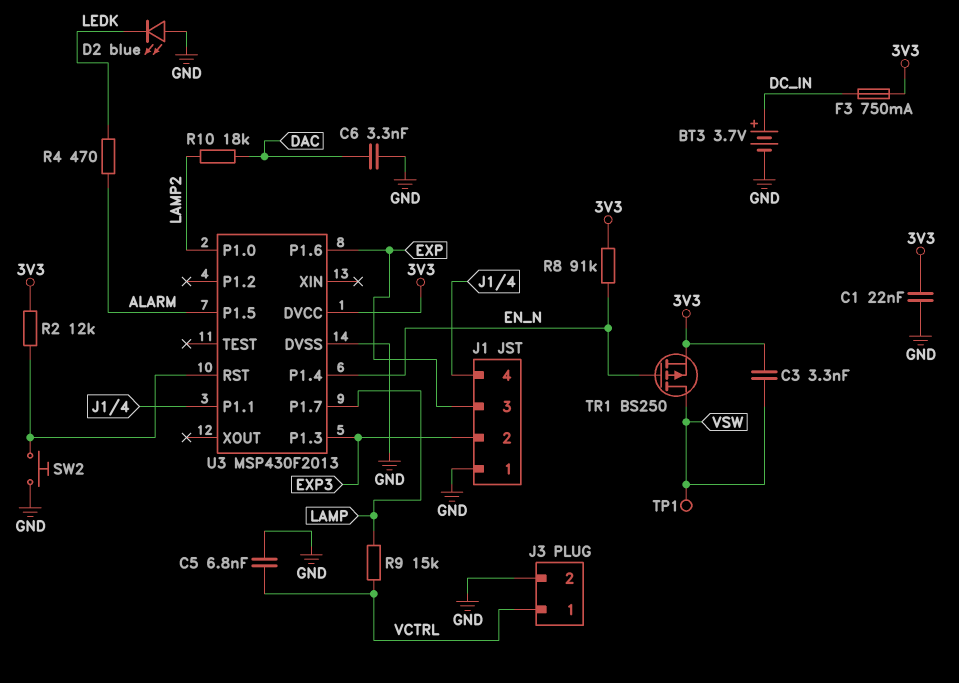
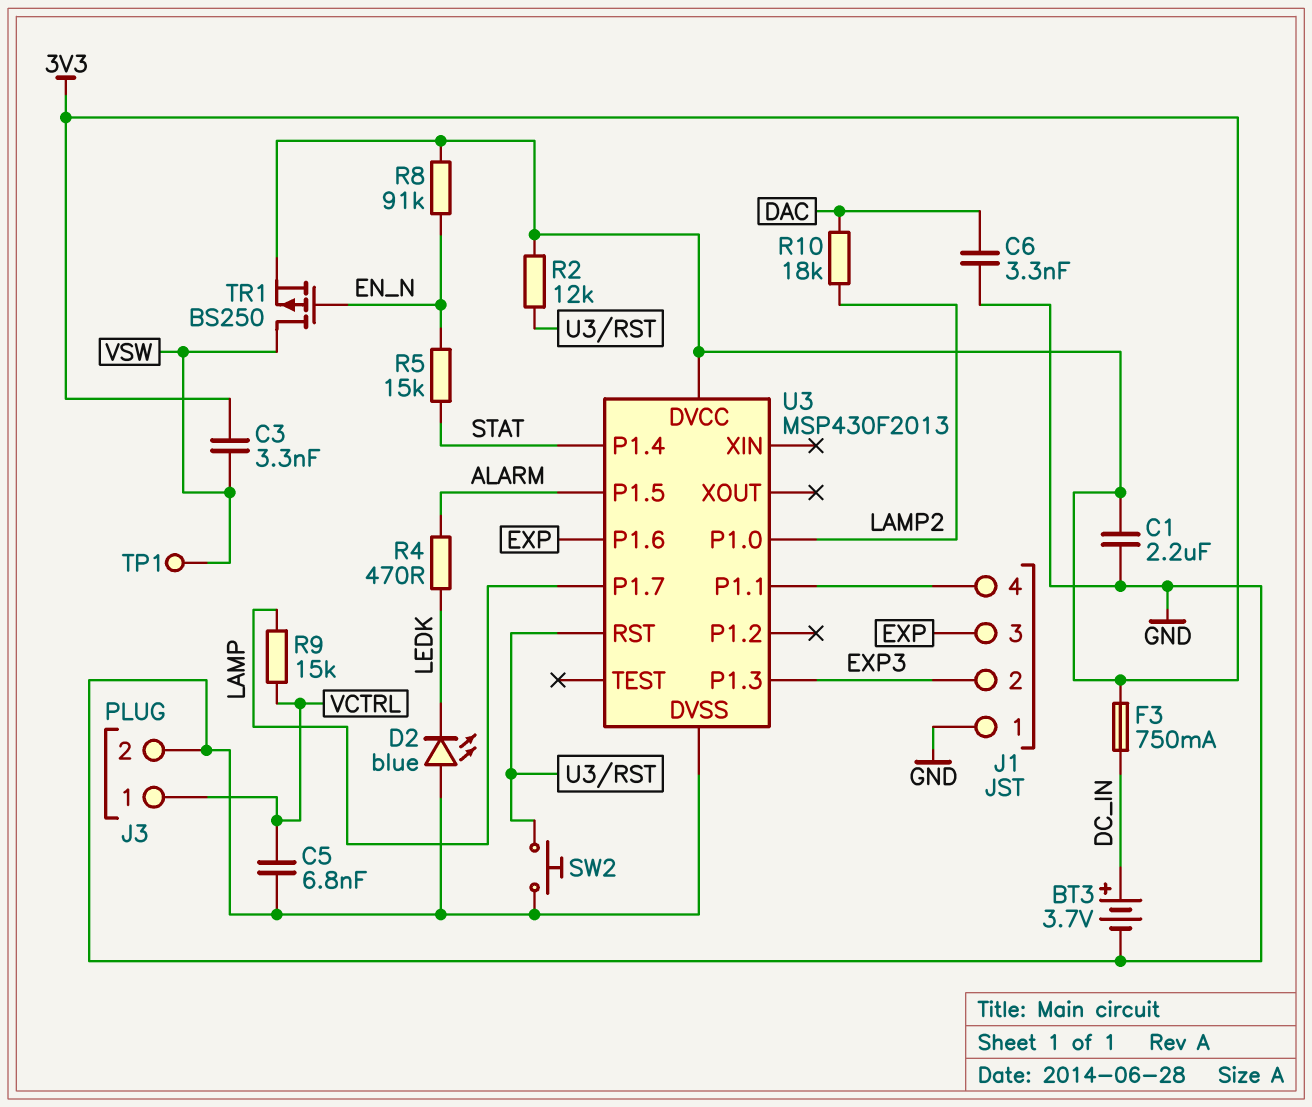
C1: 22nF (3V3, GND) -> 2.2uF (3V3, GND)
R5: none -> 15k (EN_N, STAT)
U3 pin P1.4: EN_N -> STAT

